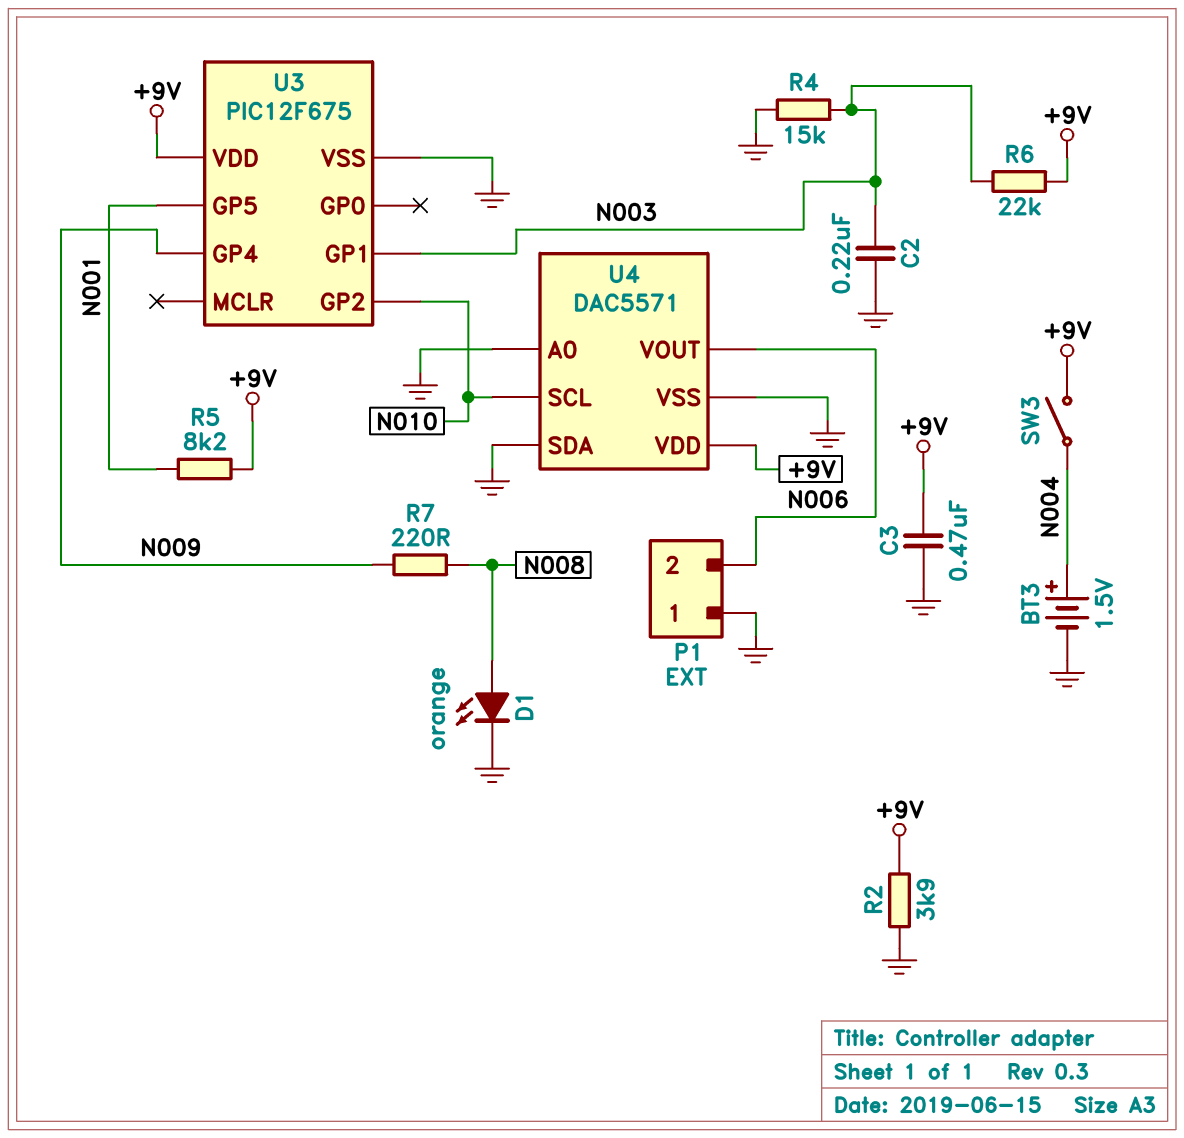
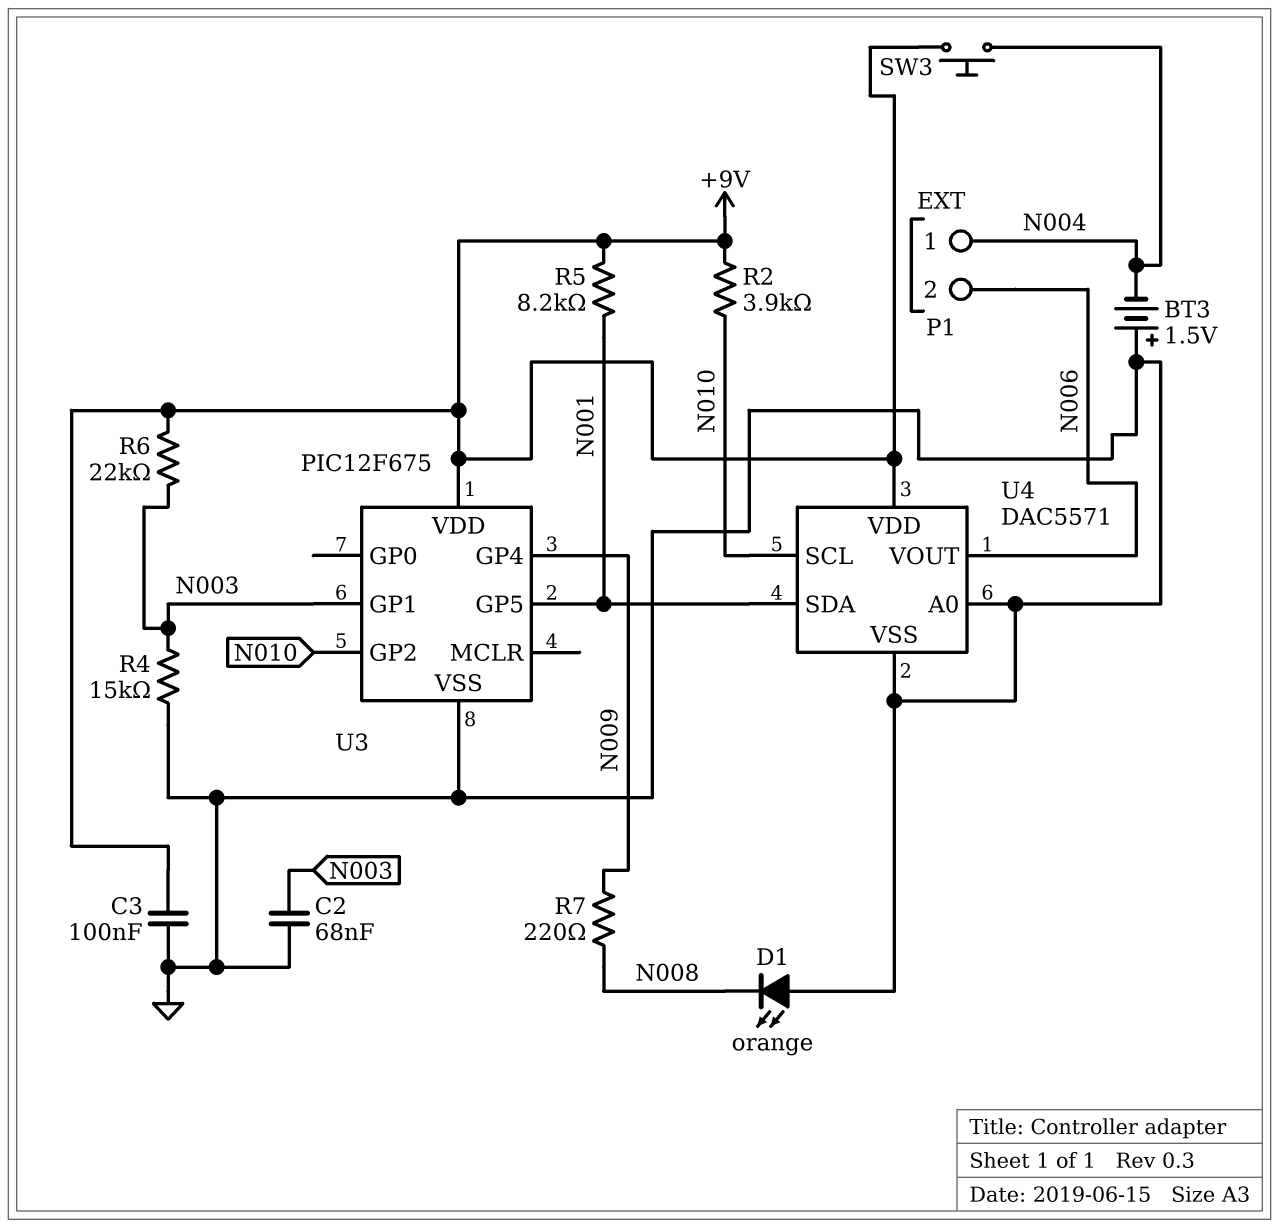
BT3: 1.5V (plus N004, minus GND) -> 1.5V (plus GND, minus N004)
C2: 220nF (GND, N003) -> 68nF (GND, N003)
C3: 470nF (+9V, GND) -> 100nF (+9V, GND)
D1: LED orange (A N008, K GND) -> LED orange (A GND, K N008)
P1 pin 1: GND -> N004
R2: 3.9k (+9V, GND) -> 3.9k (+9V, N010)
SW3: switch (+9V, N004) -> button (+9V, N004)
U4 pin SDA: GND -> N001

